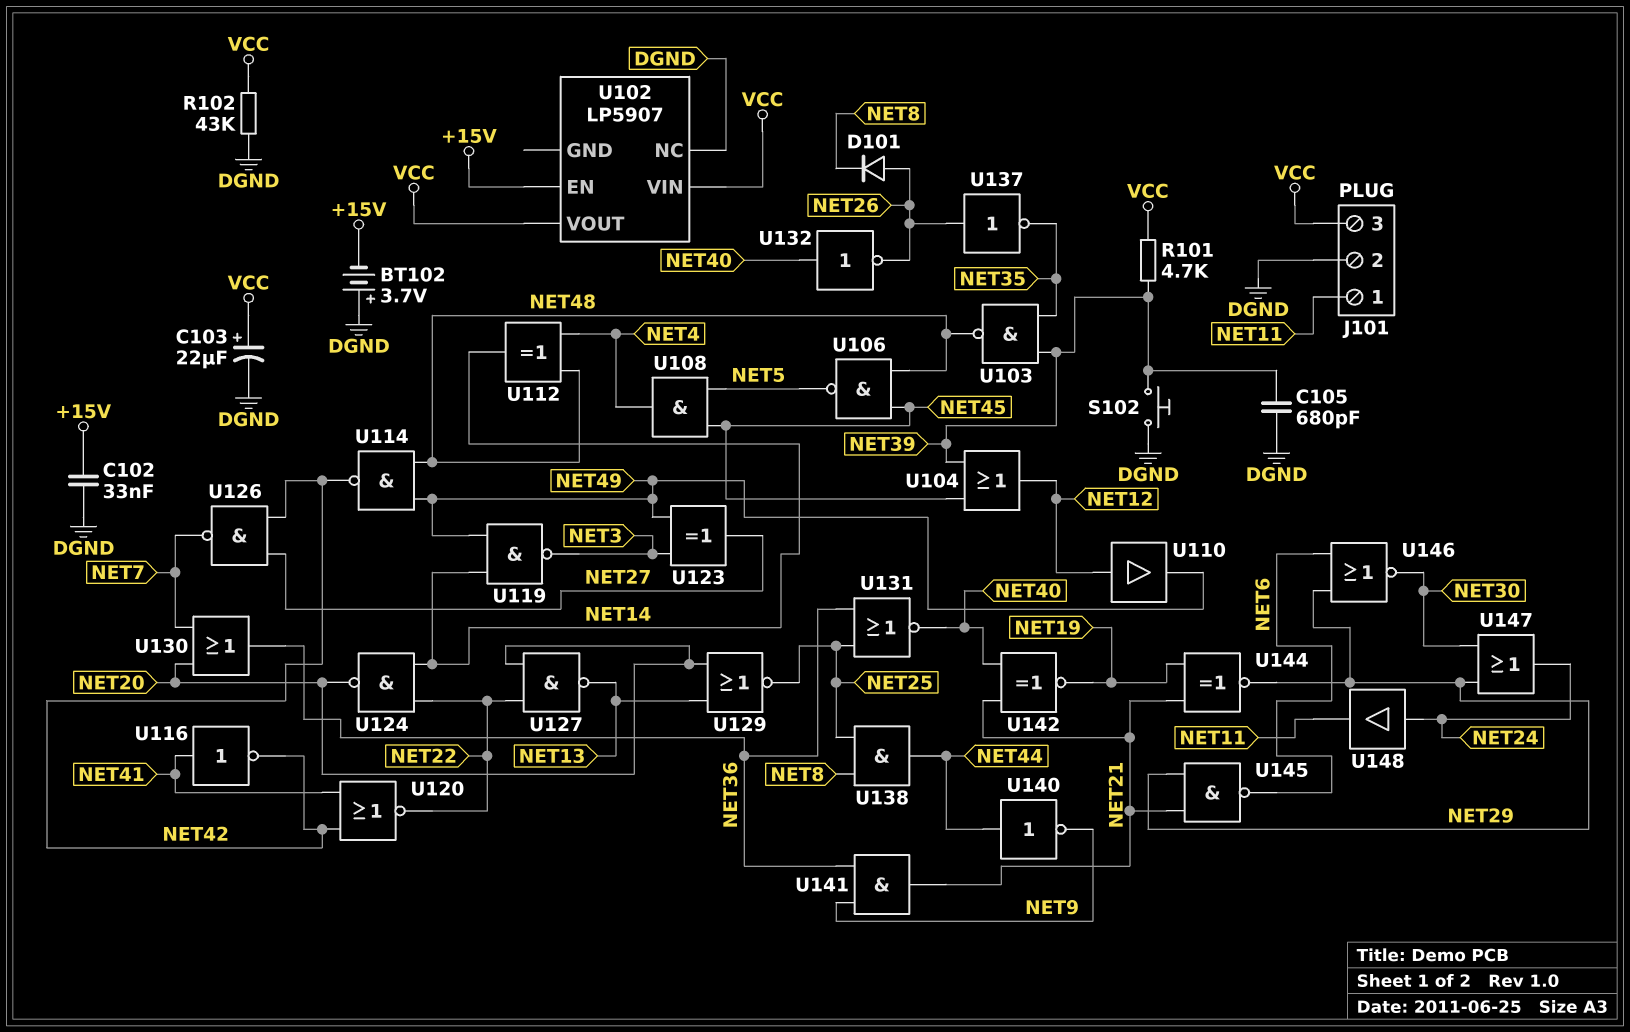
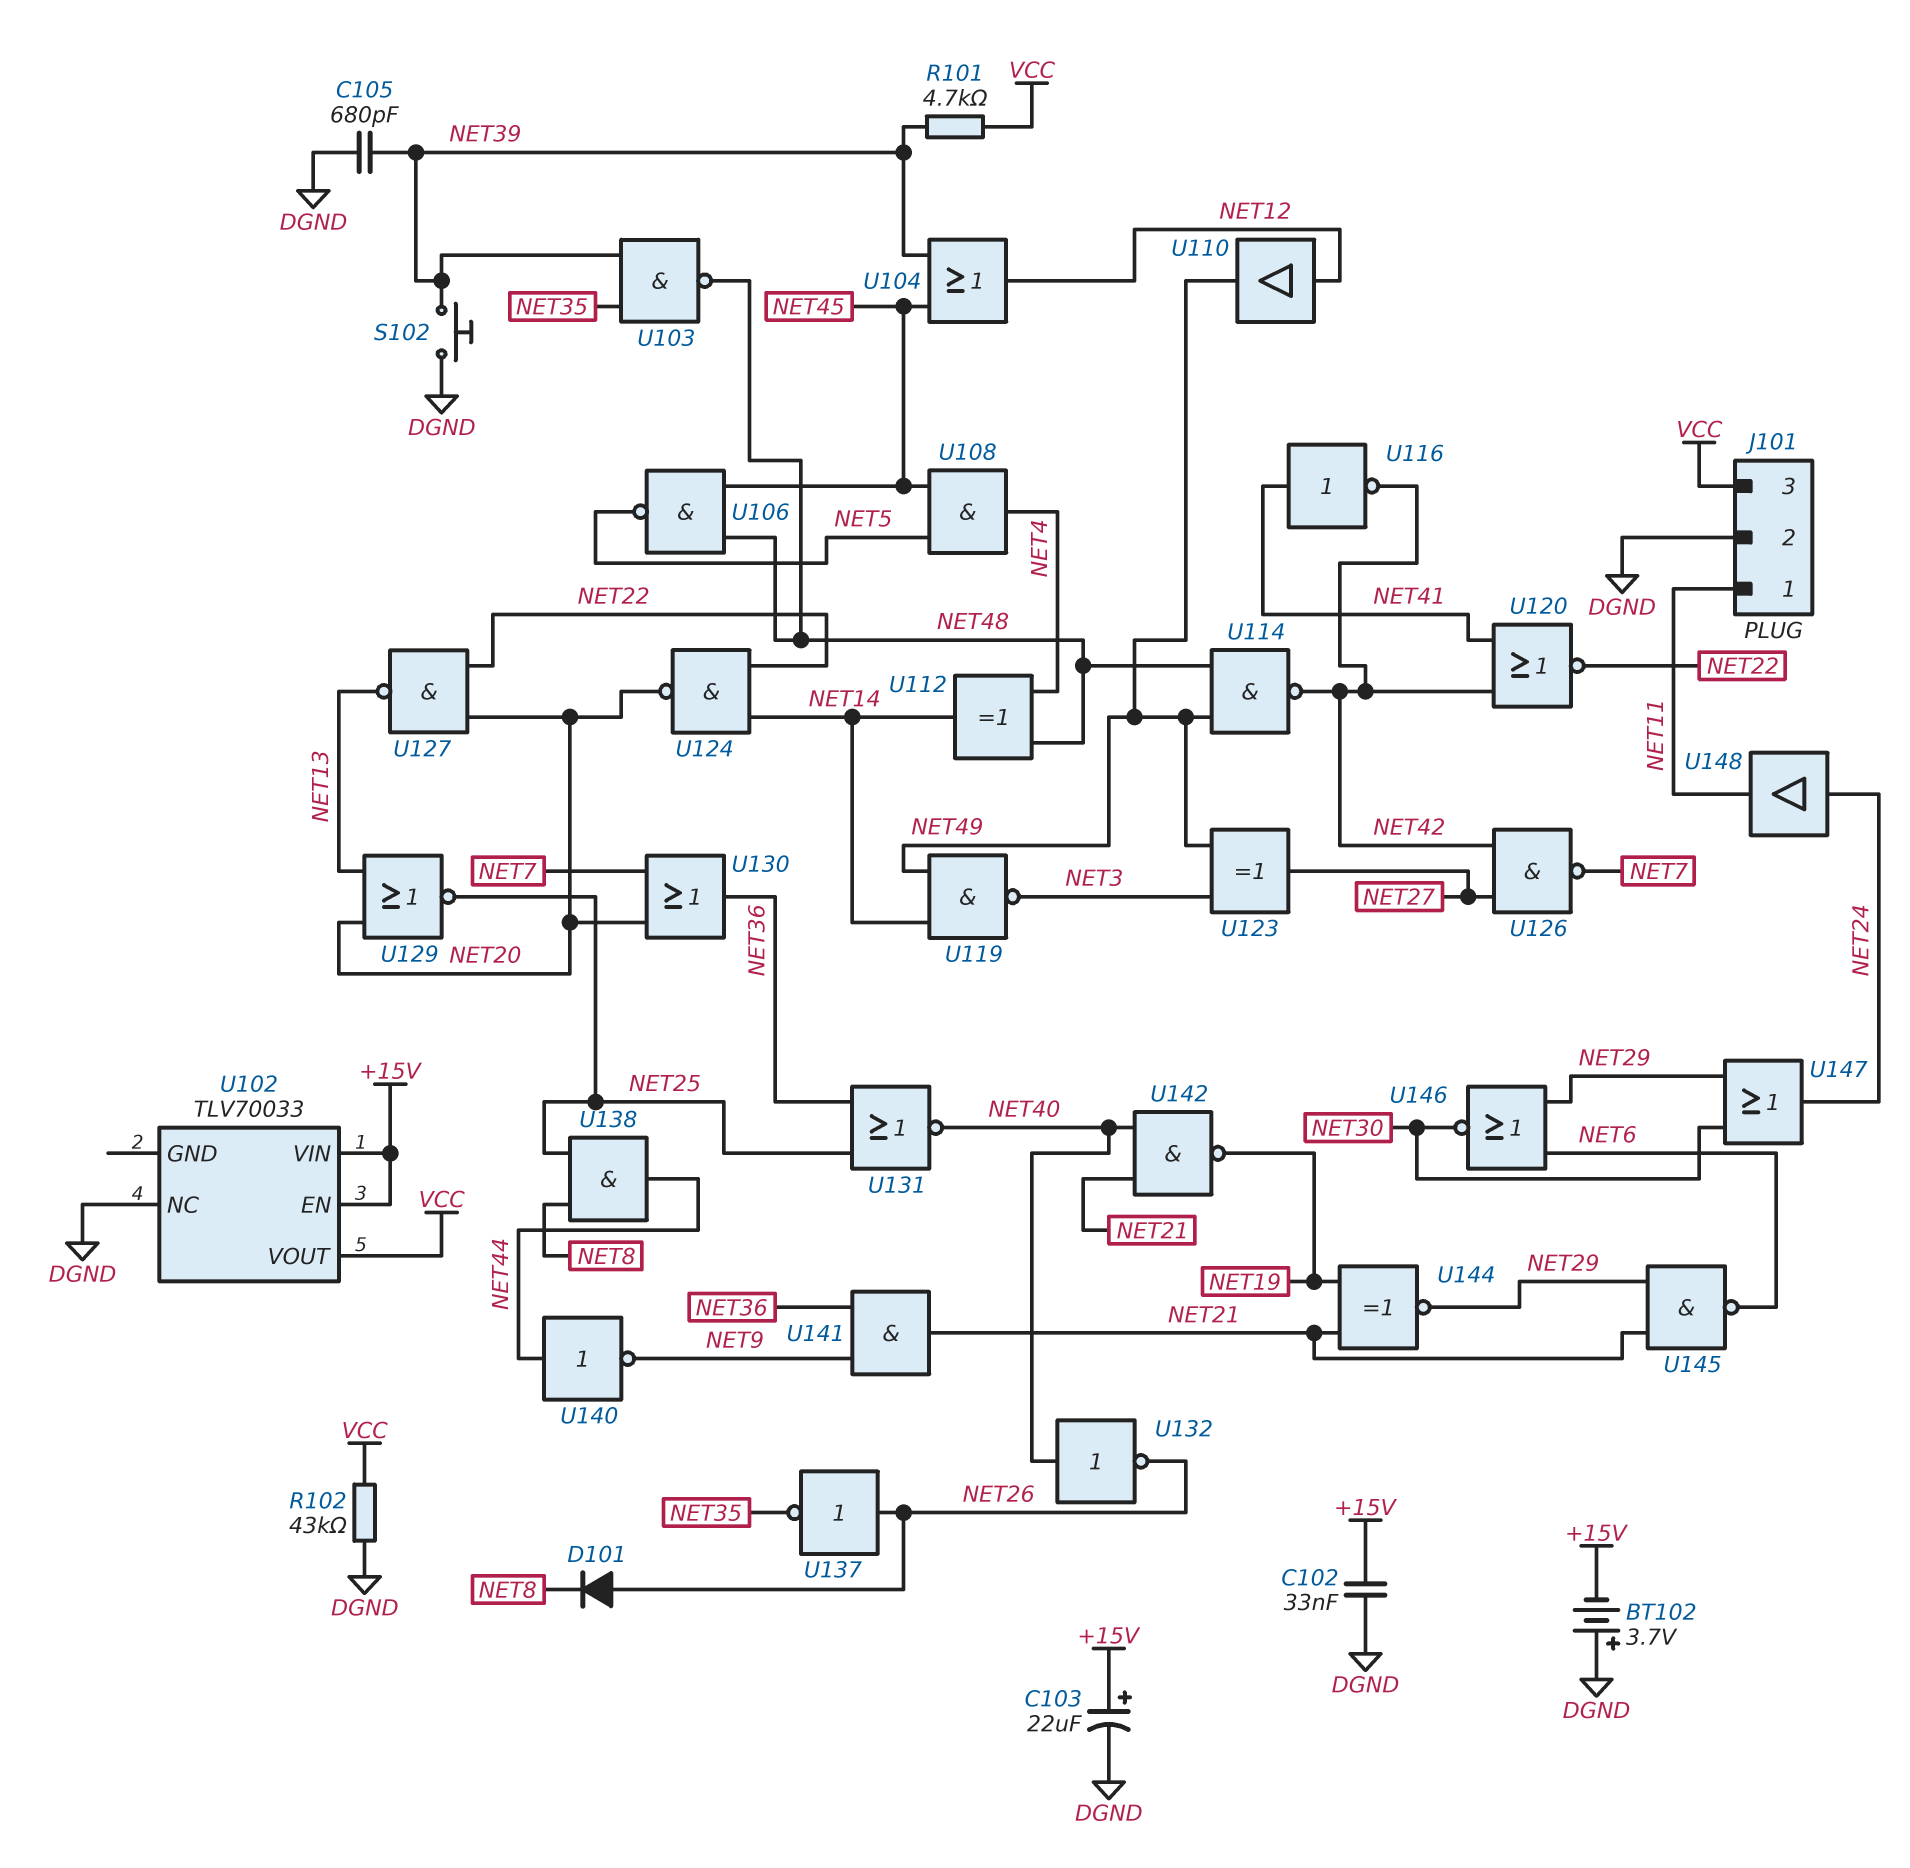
C103: 22uF (plus VCC, minus DGND) -> 22uF (plus +15V, minus DGND)
U102: LP5907 -> TLV70033
U102 pin VIN: VCC -> +15V
U142: XNOR (in NET21, in NET40, out NET19) -> NAND (in NET21, in NET40, out NET19)

